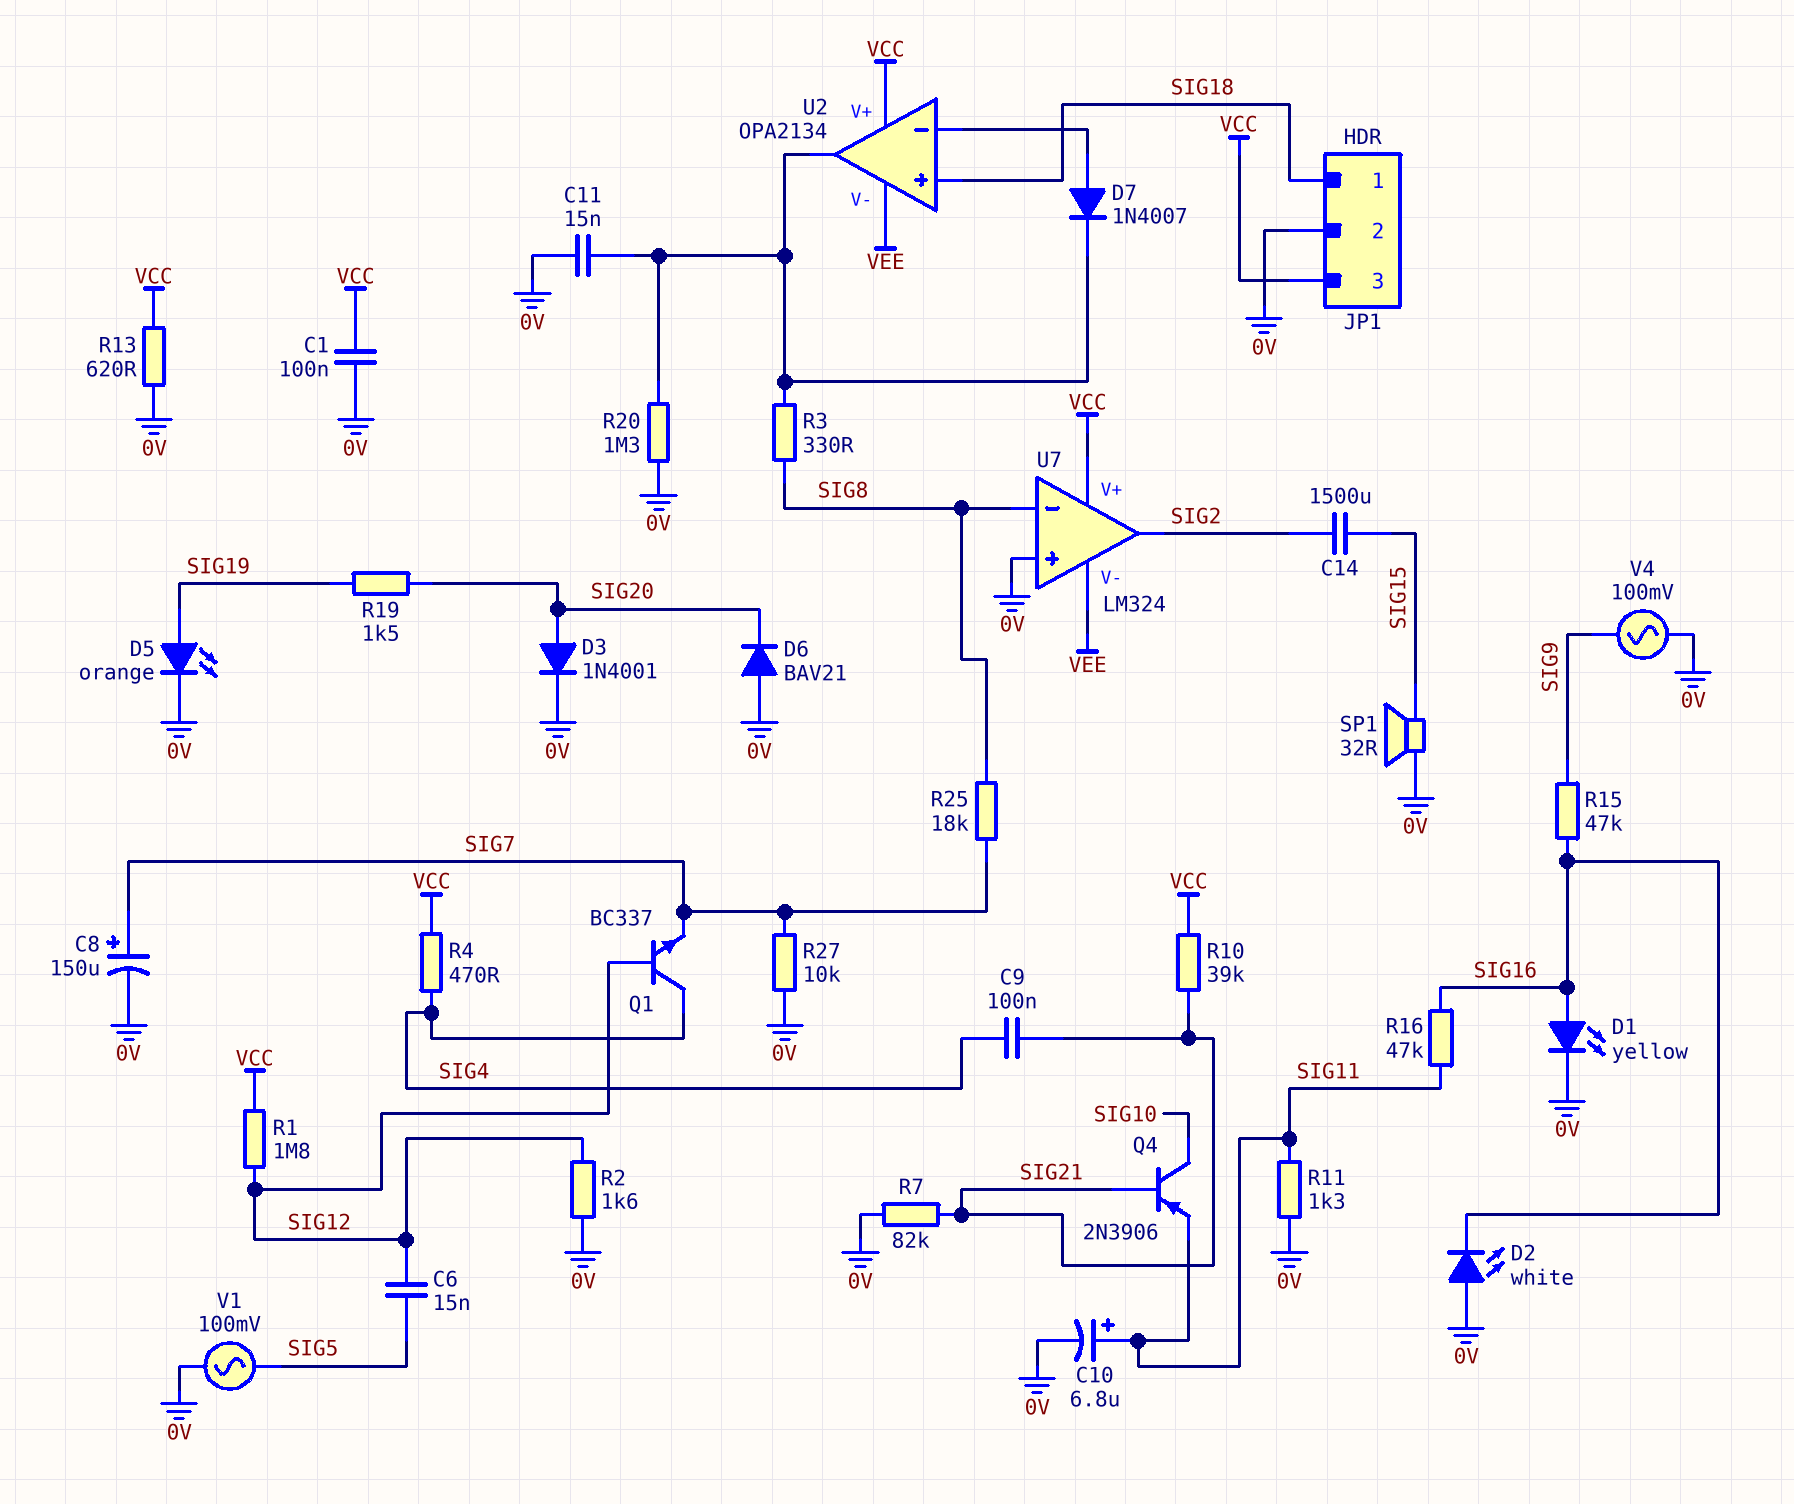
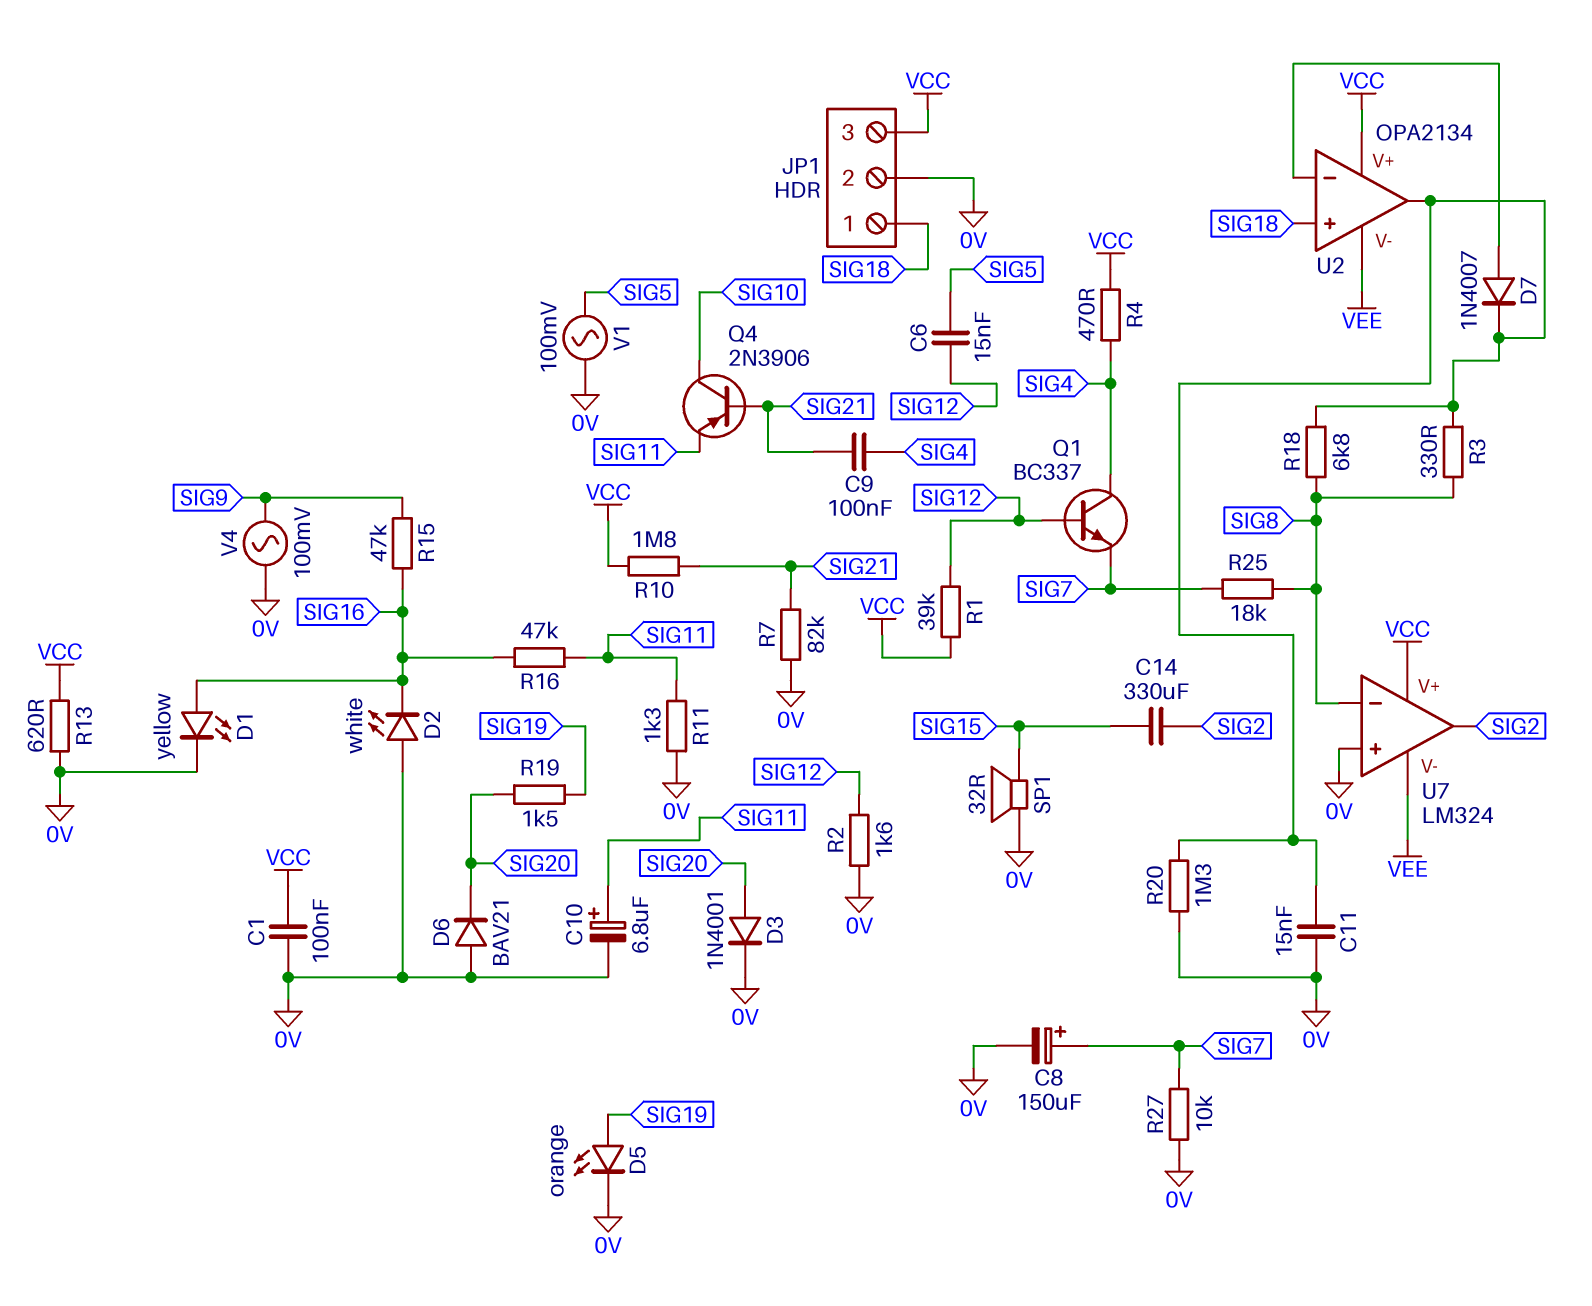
C14: 1500uF (SIG2, SIG15) -> 330uF (SIG2, SIG15)
R1: 1.8M (SIG12, VCC) -> 39k (SIG12, VCC)
R10: 39k (SIG21, VCC) -> 1.8M (SIG21, VCC)
R18: none -> 6.8k (SIG8, U2/out)

